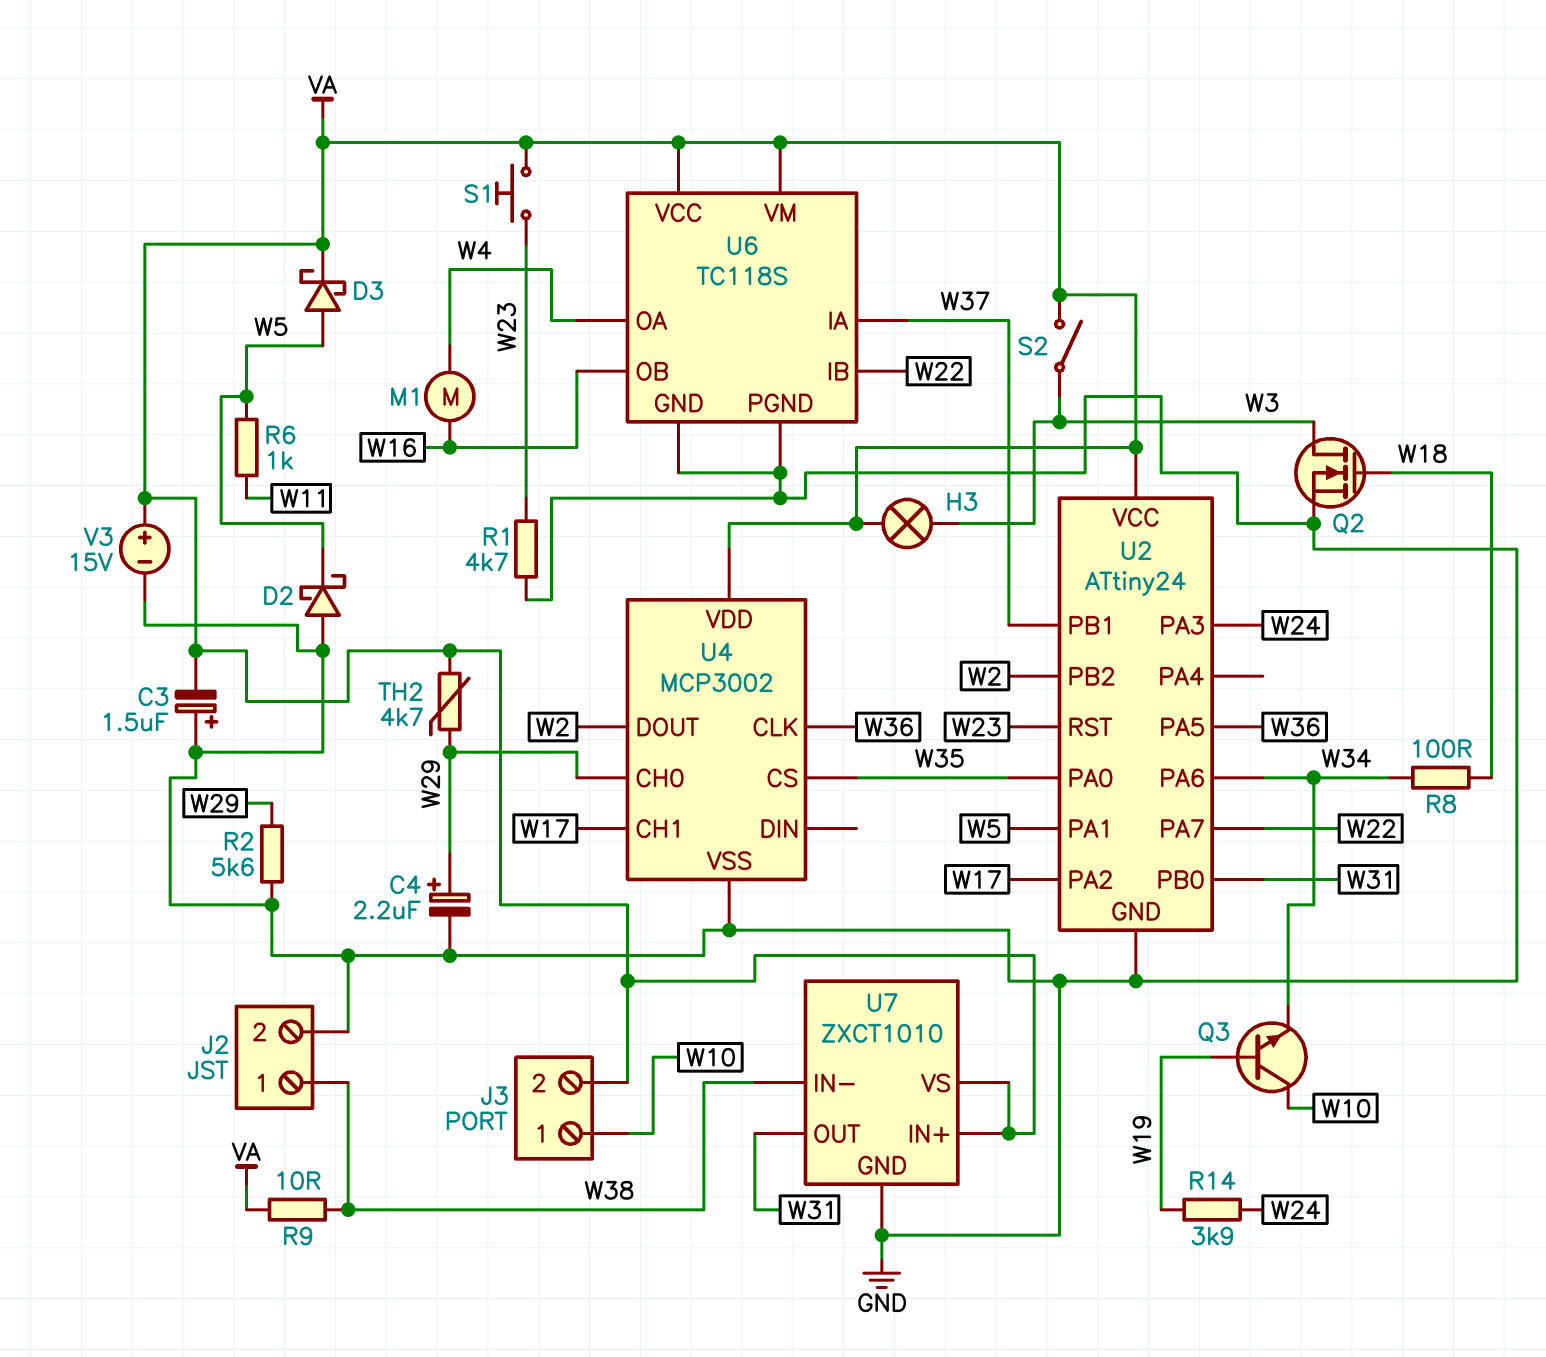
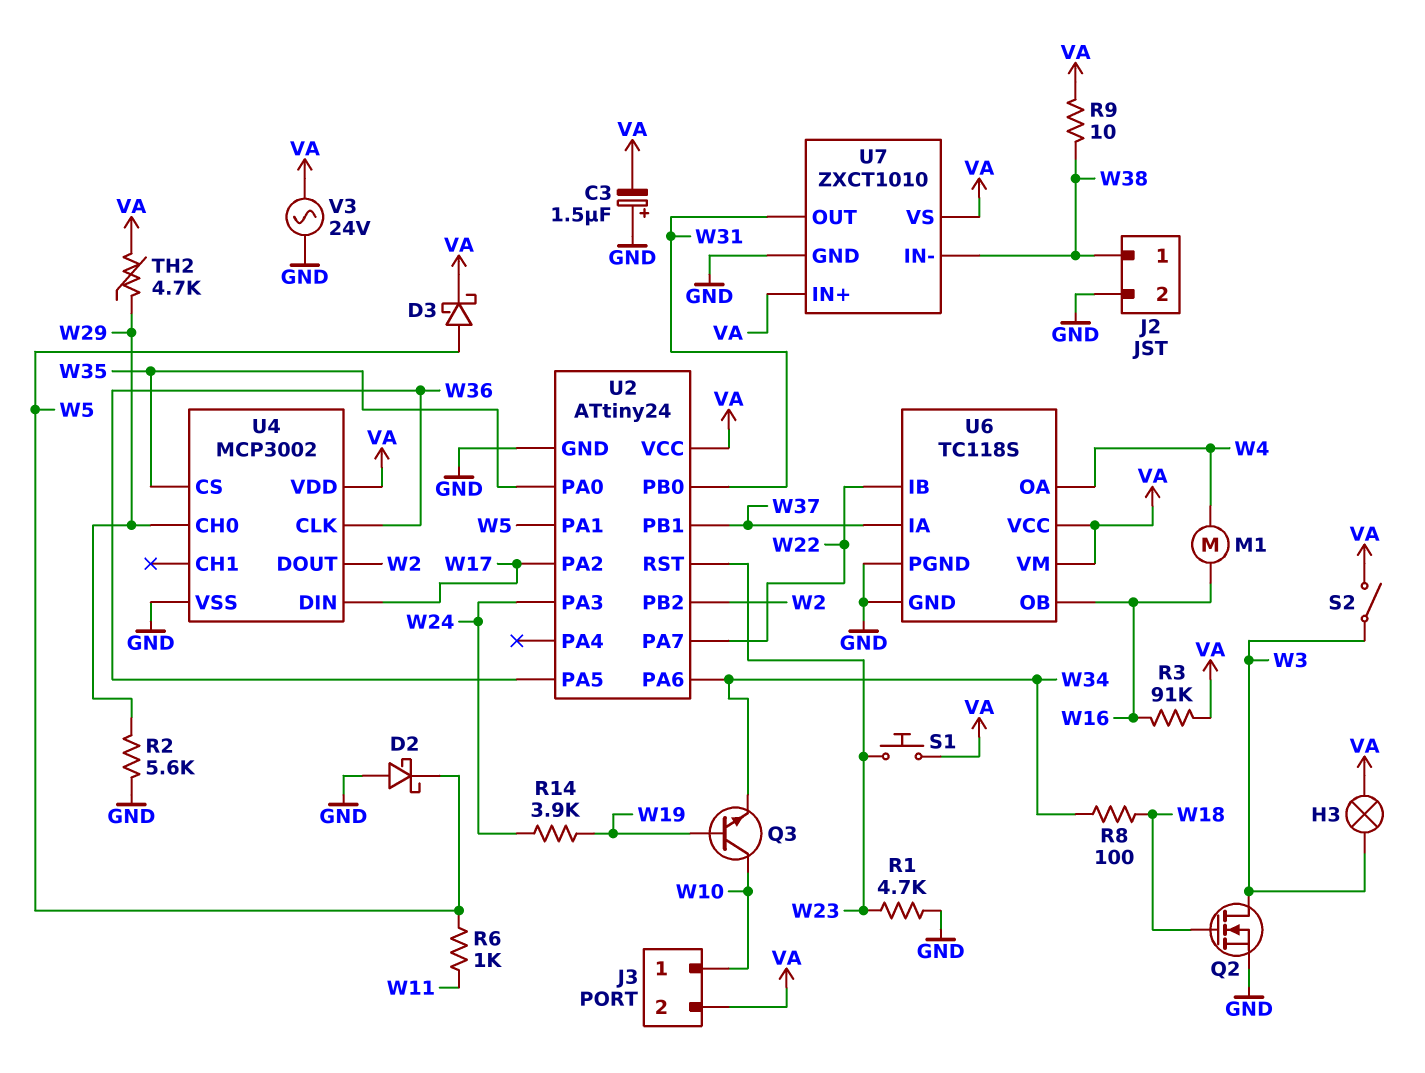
C4: 2.2uF (plus W29, minus GND) -> none
R3: none -> 91k (VA, W16)
U4 pin CH1: W17 -> none
U4 pin DIN: none -> W17
V3: 15V (plus VA, minus GND) -> AC 24V (GND, VA)

